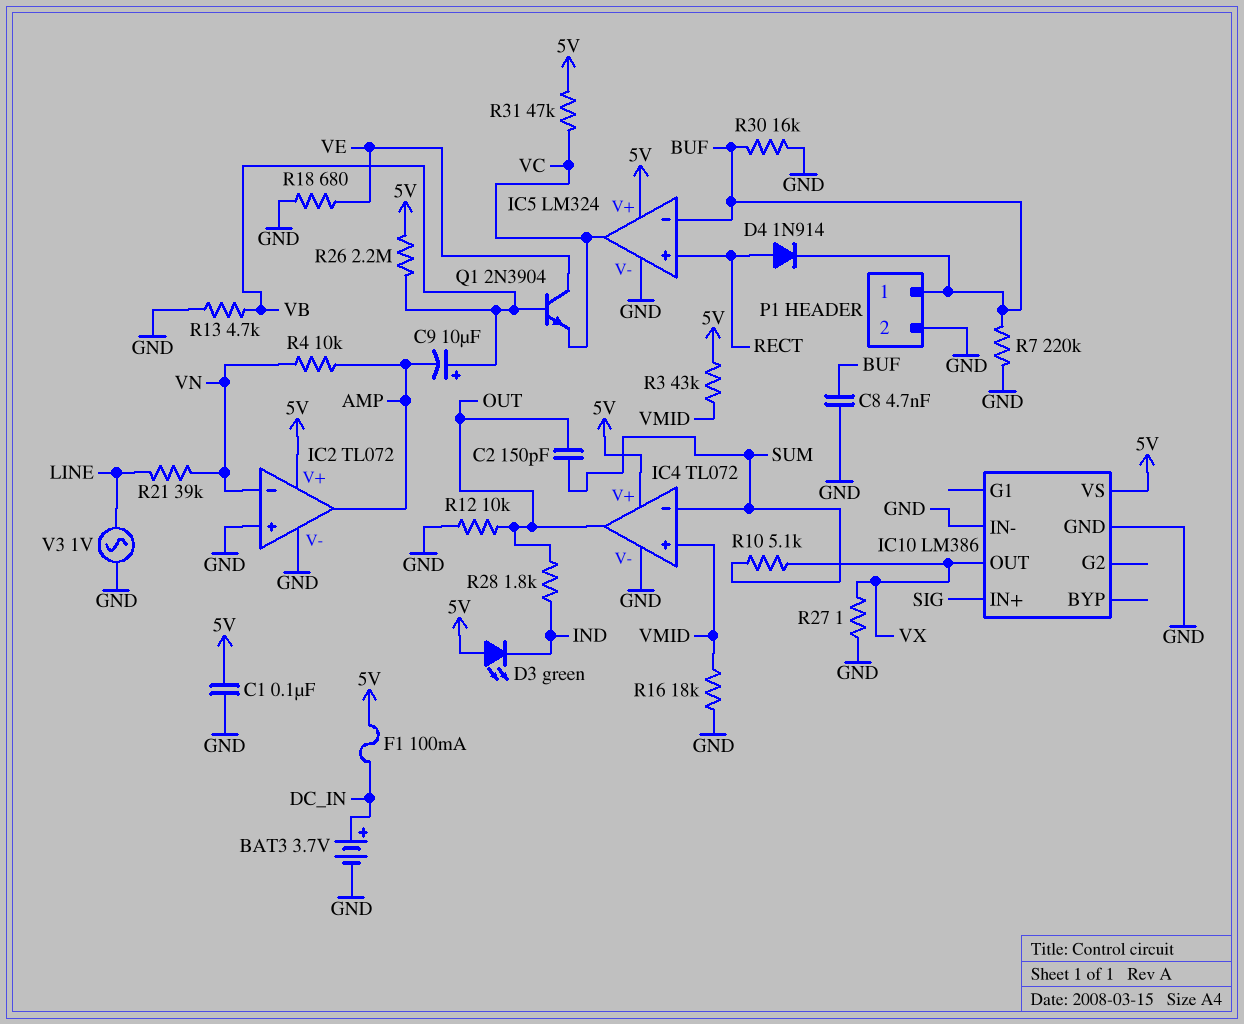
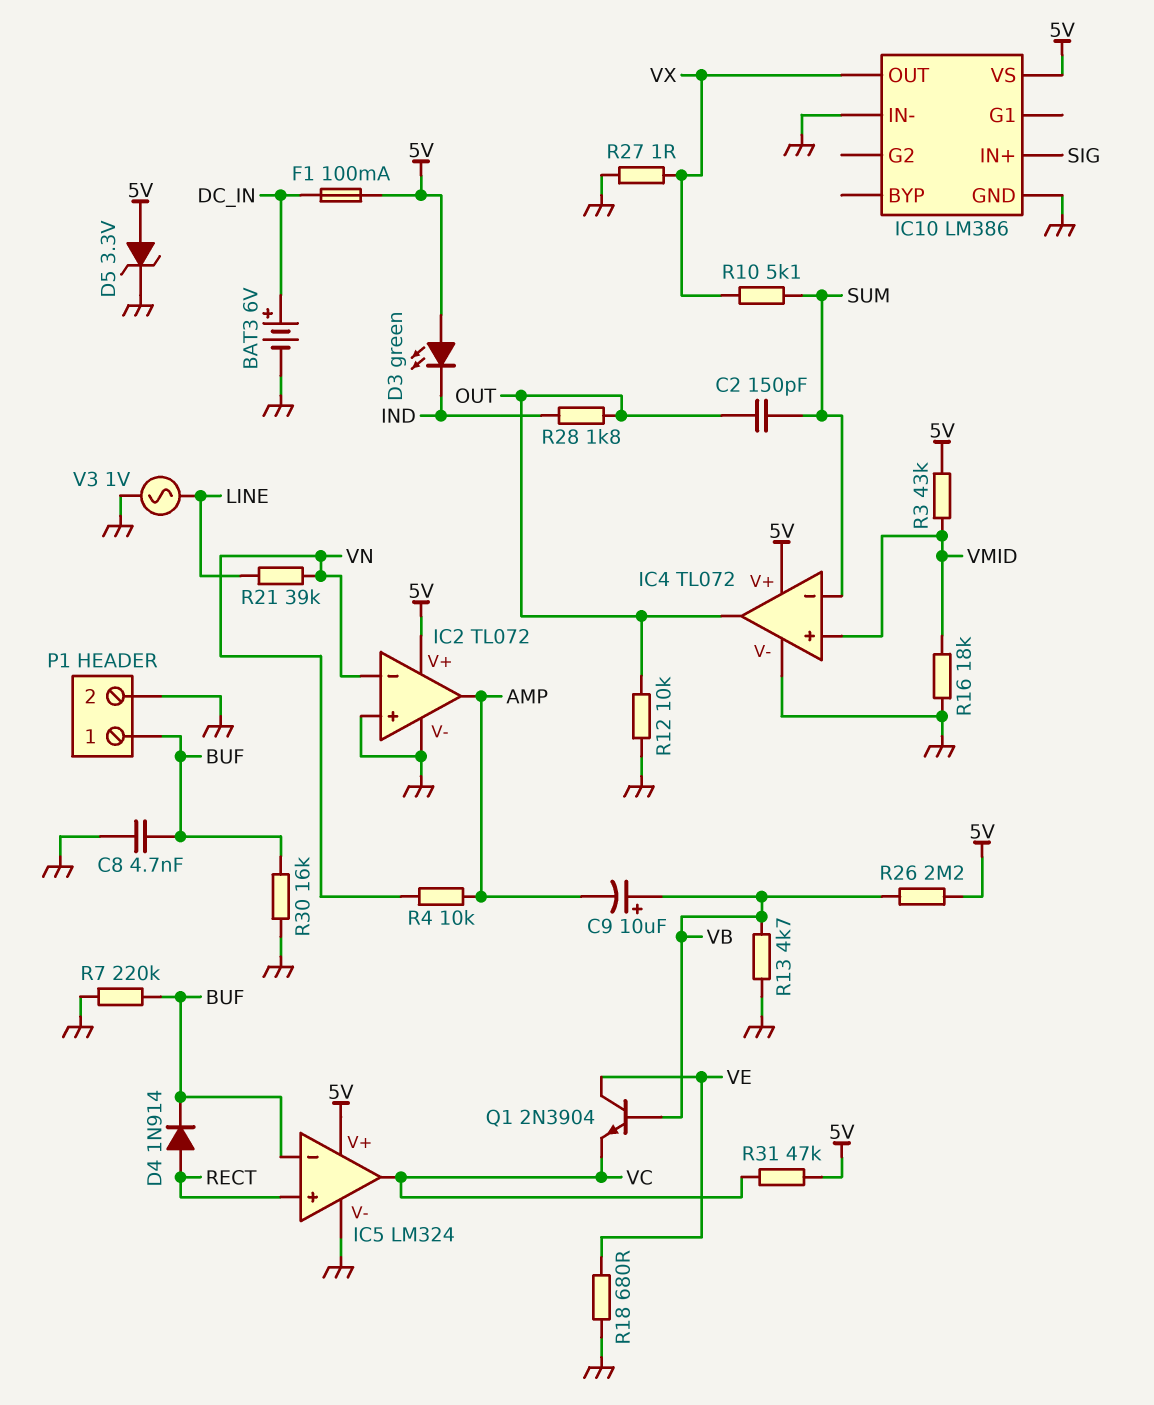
BAT3: 3.7V (plus DC_IN, minus GND) -> 6V (plus DC_IN, minus GND)
C1: 100nF (5V, GND) -> none
D5: none -> zener 3.3V (A 5V, K GND)

